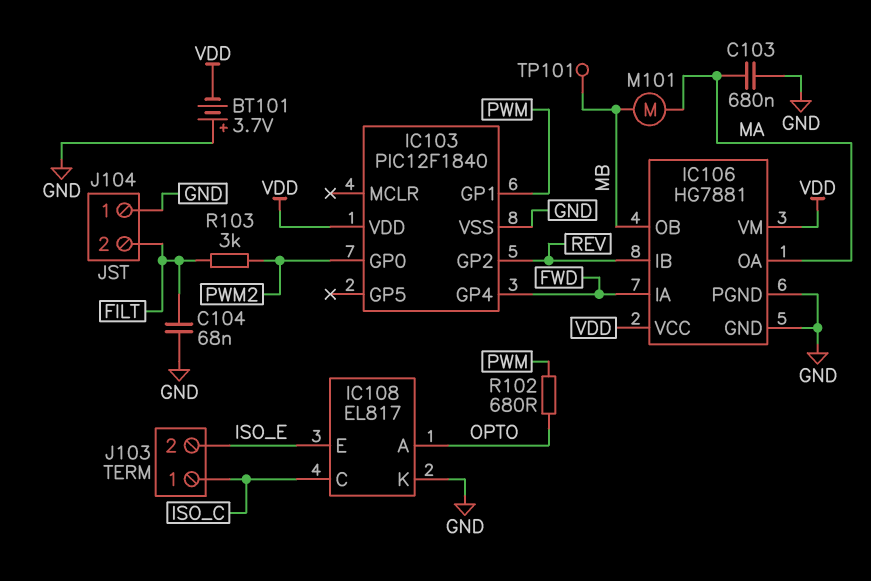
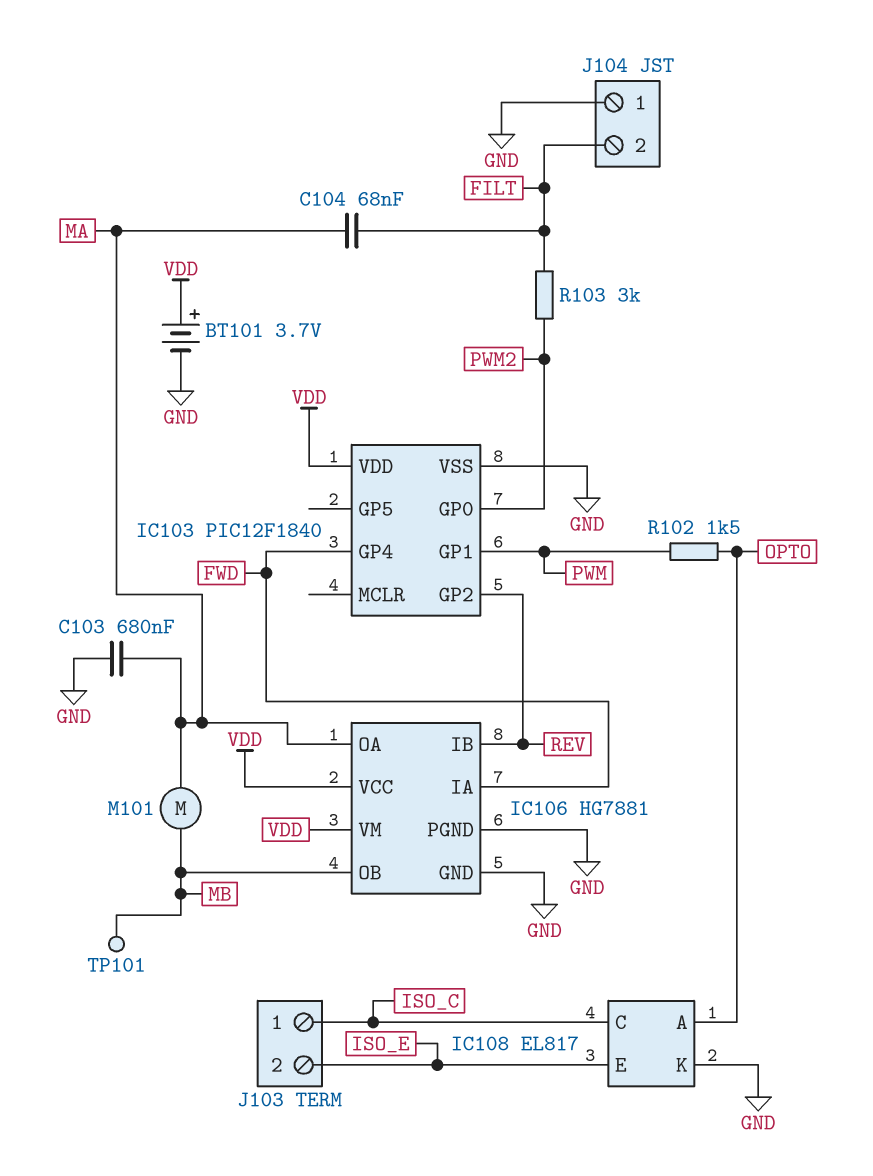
BT101: 3.7V (plus GND, minus VDD) -> 3.7V (plus VDD, minus GND)
C104: 68nF (FILT, GND) -> 68nF (FILT, MA)
R102: 680 (OPTO, PWM) -> 1.5k (OPTO, PWM)

